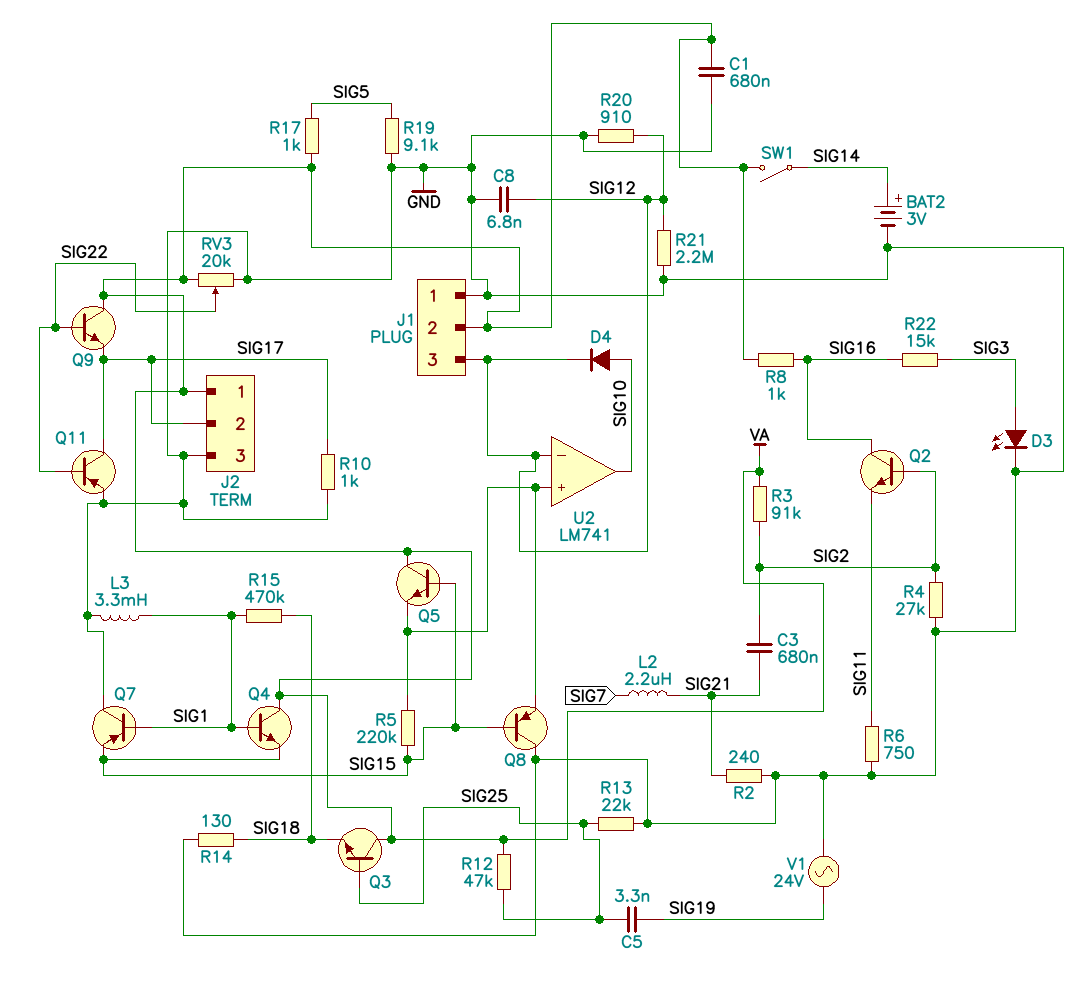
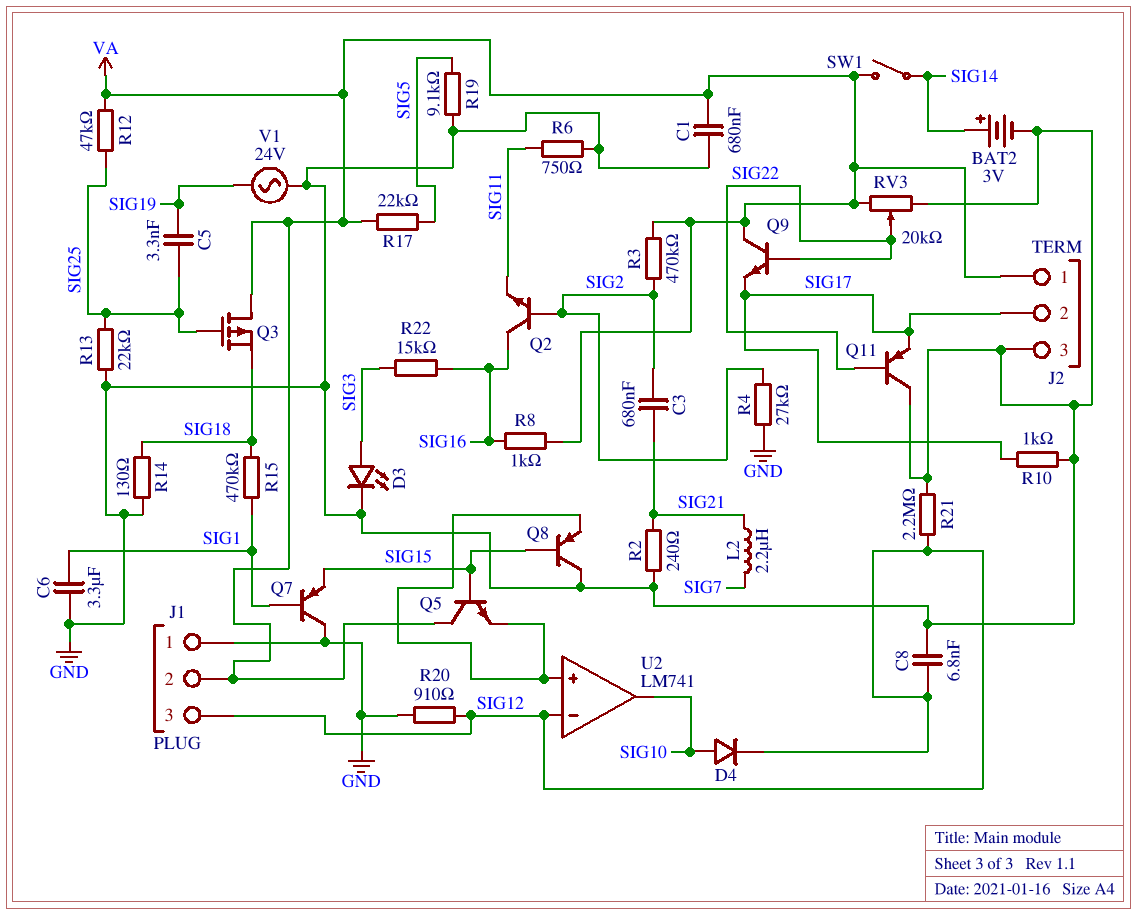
C6: none -> 3.3uF (GND, SIG1)
L3: 3.3mH (GND, SIG1) -> none
Q3: NPN (B SIG25, C VA, E SIG18) -> PMOS (G SIG25, D VA, S SIG18)
Q4: NPN (B SIG1, C VA, E SIG15) -> none
Q11: PNP (B SIG22, C SIG17, E GND) -> PNP (B SIG22, C GND, E SIG17)
R3: 91k (SIG2, VA) -> 470k (SIG2, VA)
R5: 220k (SIG15, U2/in+) -> none
R17: 1k (SIG5, VA) -> 22k (SIG5, VA)

